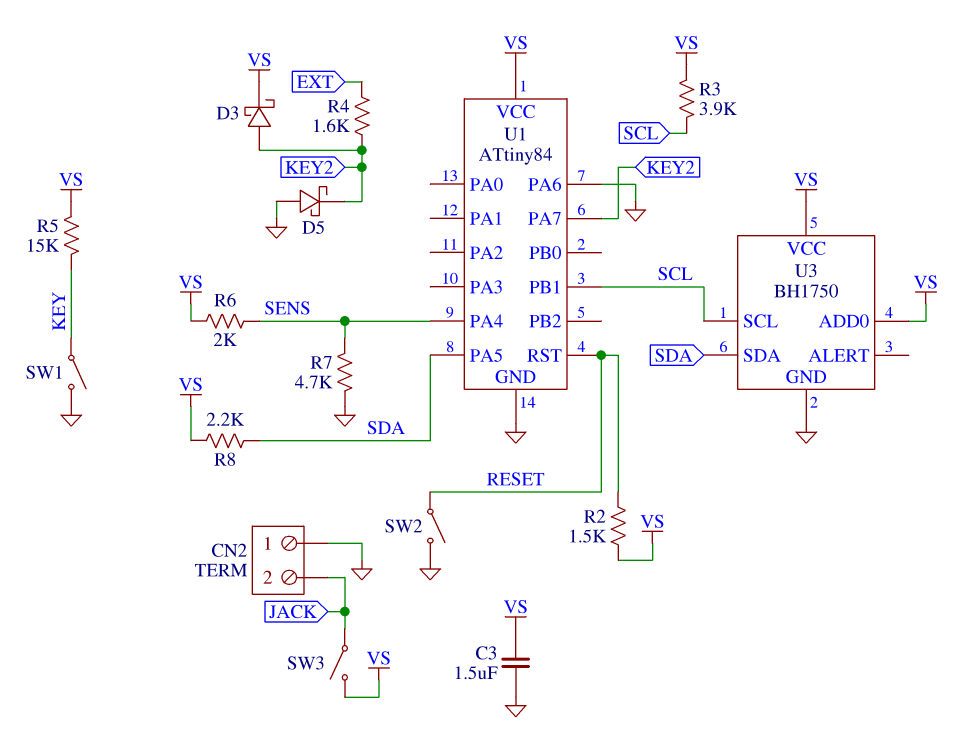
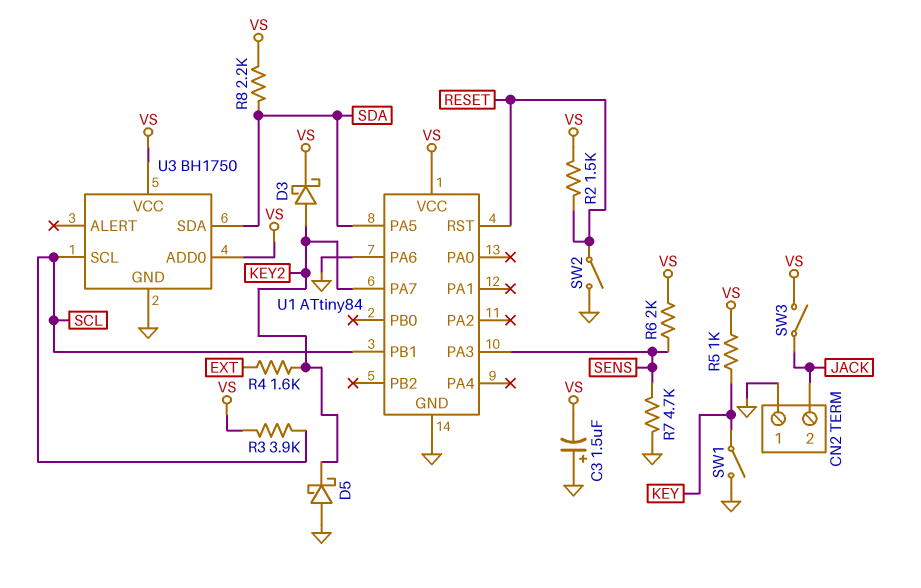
C3: 1.5uF (GND, VS) -> 1.5uF (plus GND, minus VS)
R5: 15k (KEY, VS) -> 1k (KEY, VS)
U1 pin PA3: none -> SENS
U1 pin PA4: SENS -> none

